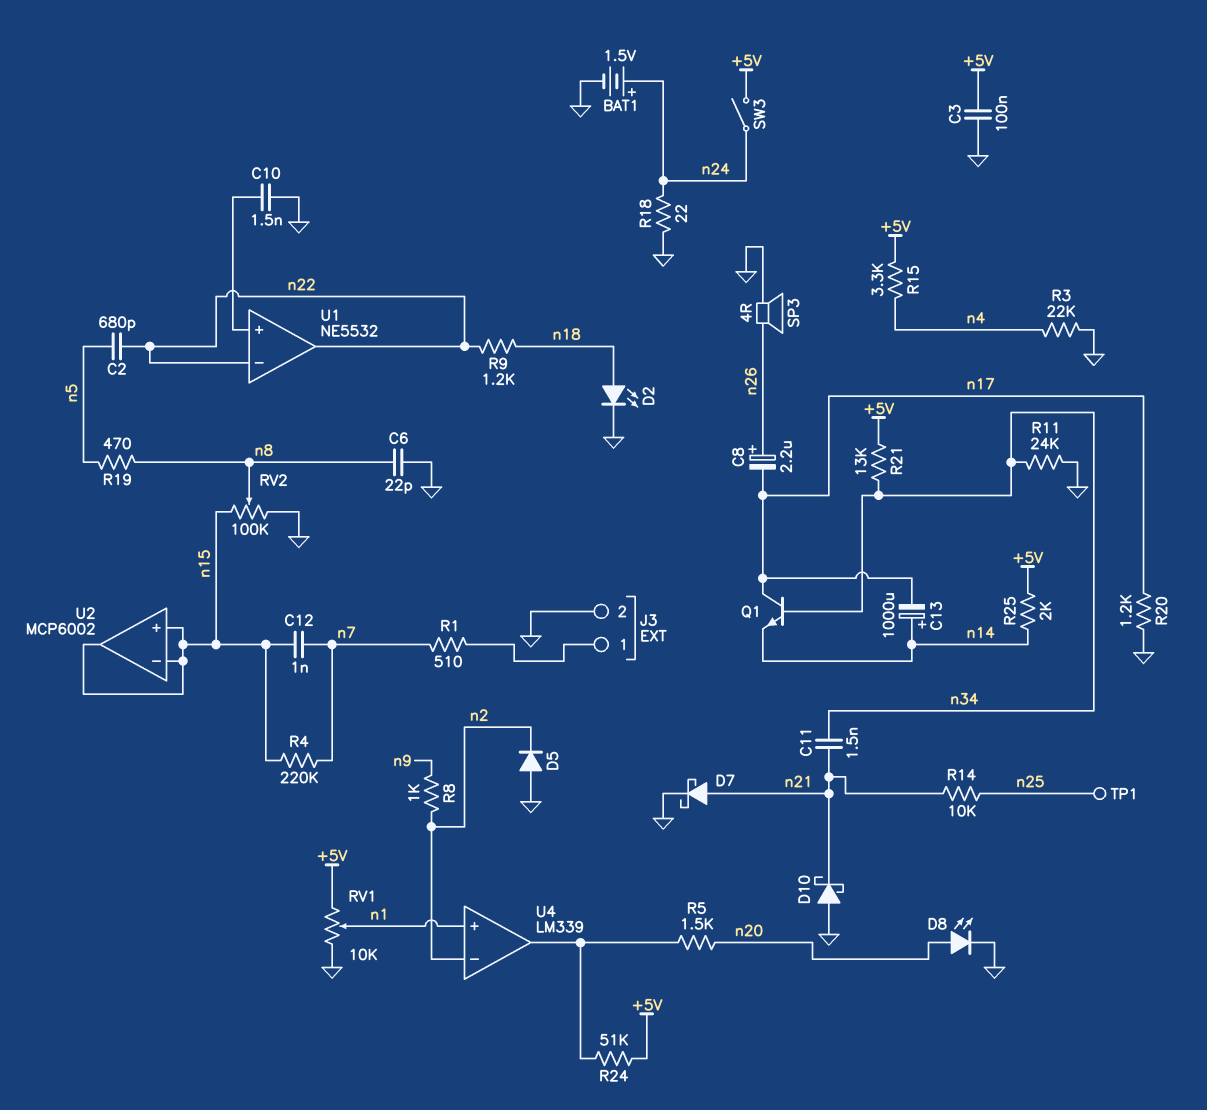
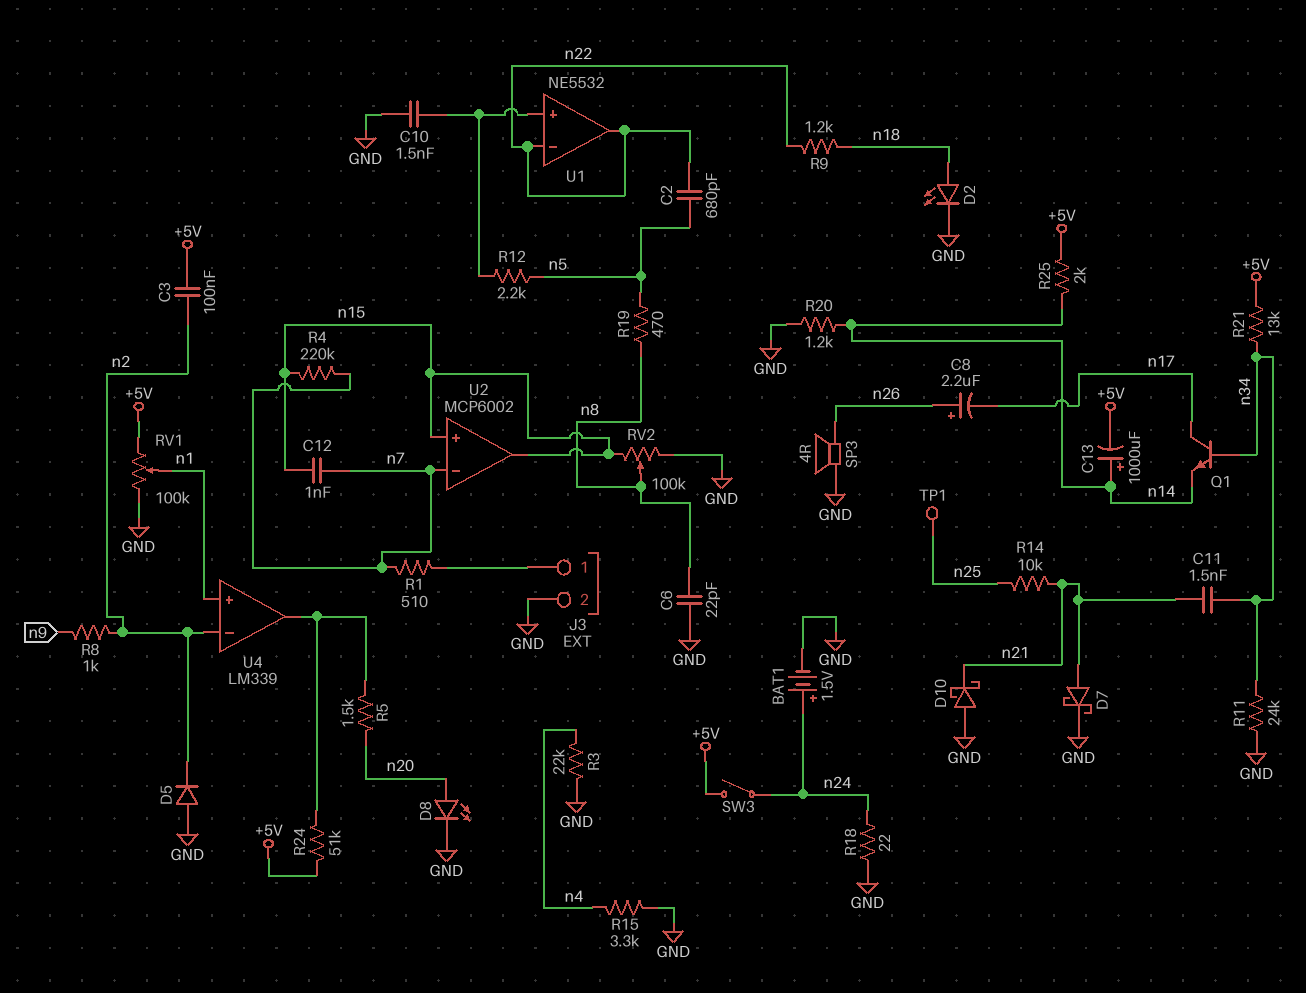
C3: 100nF (+5V, GND) -> 100nF (+5V, n2)
C13: 1000uF (plus n14, minus n17) -> 1000uF (plus n14, minus +5V)
R12: none -> 2.2k (U1/in+, n5)
R15: 3.3k (+5V, n4) -> 3.3k (GND, n4)
R20: 1.2k (GND, n17) -> 1.2k (GND, n14)
RV1: 10k (+5V, GND, wiper n1) -> 100k (+5V, GND, wiper n1)
U2 pin in-: n15 -> n7

